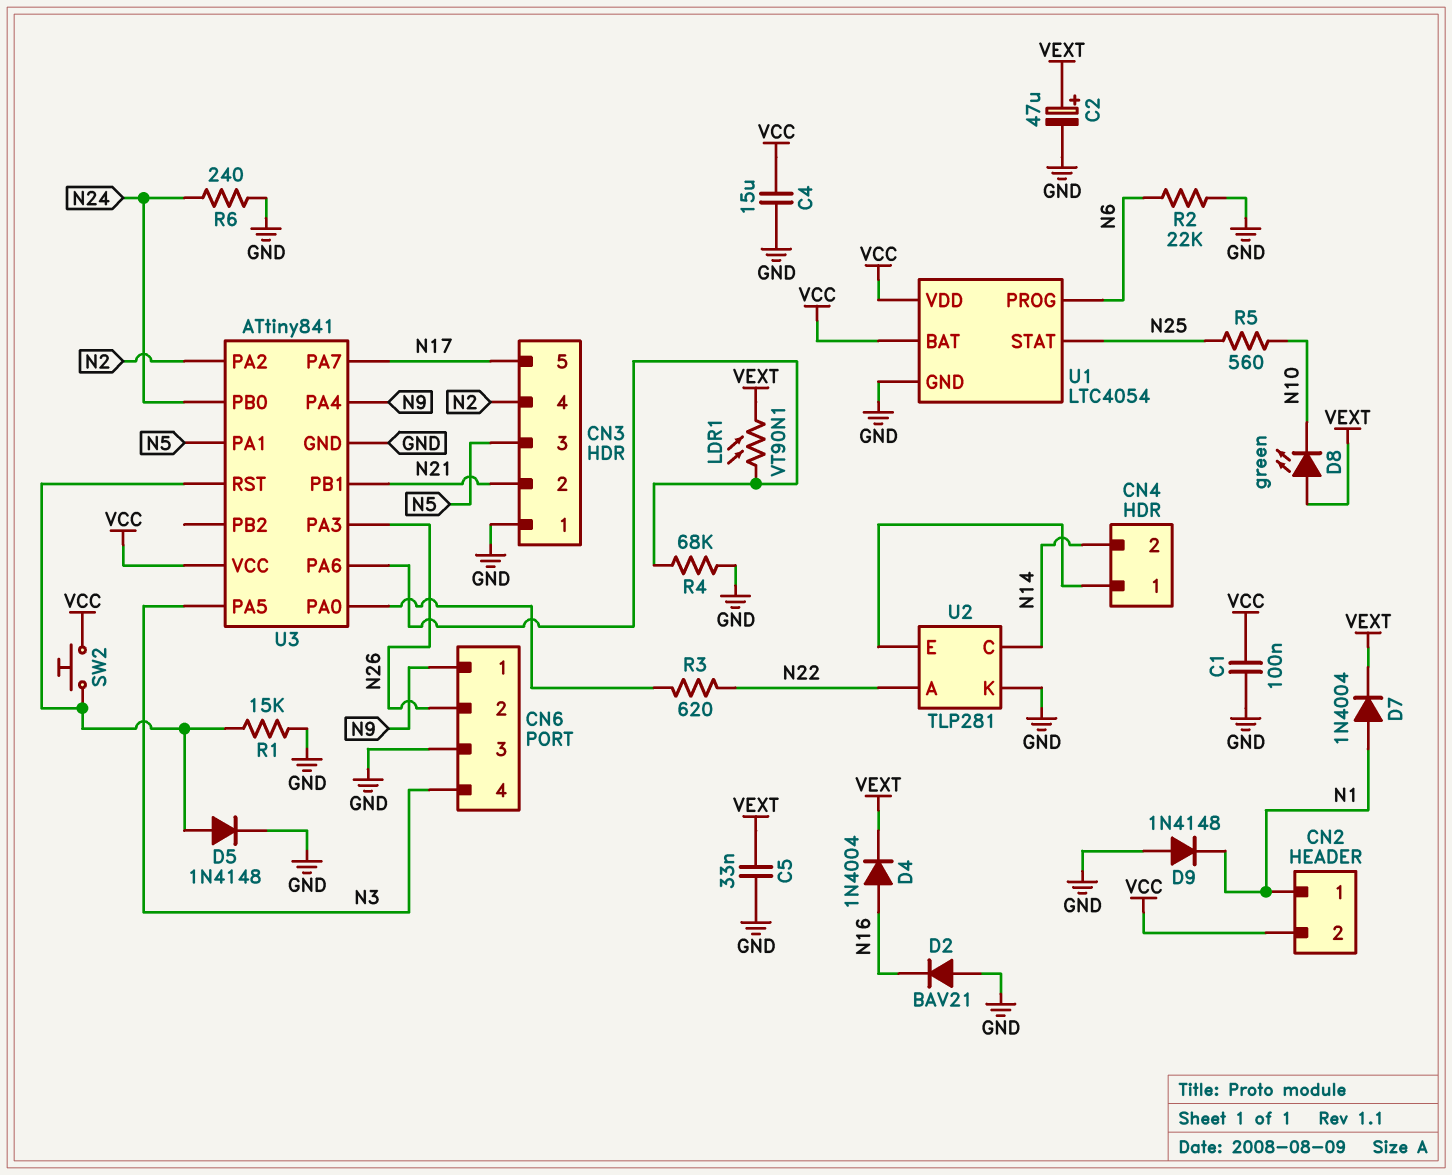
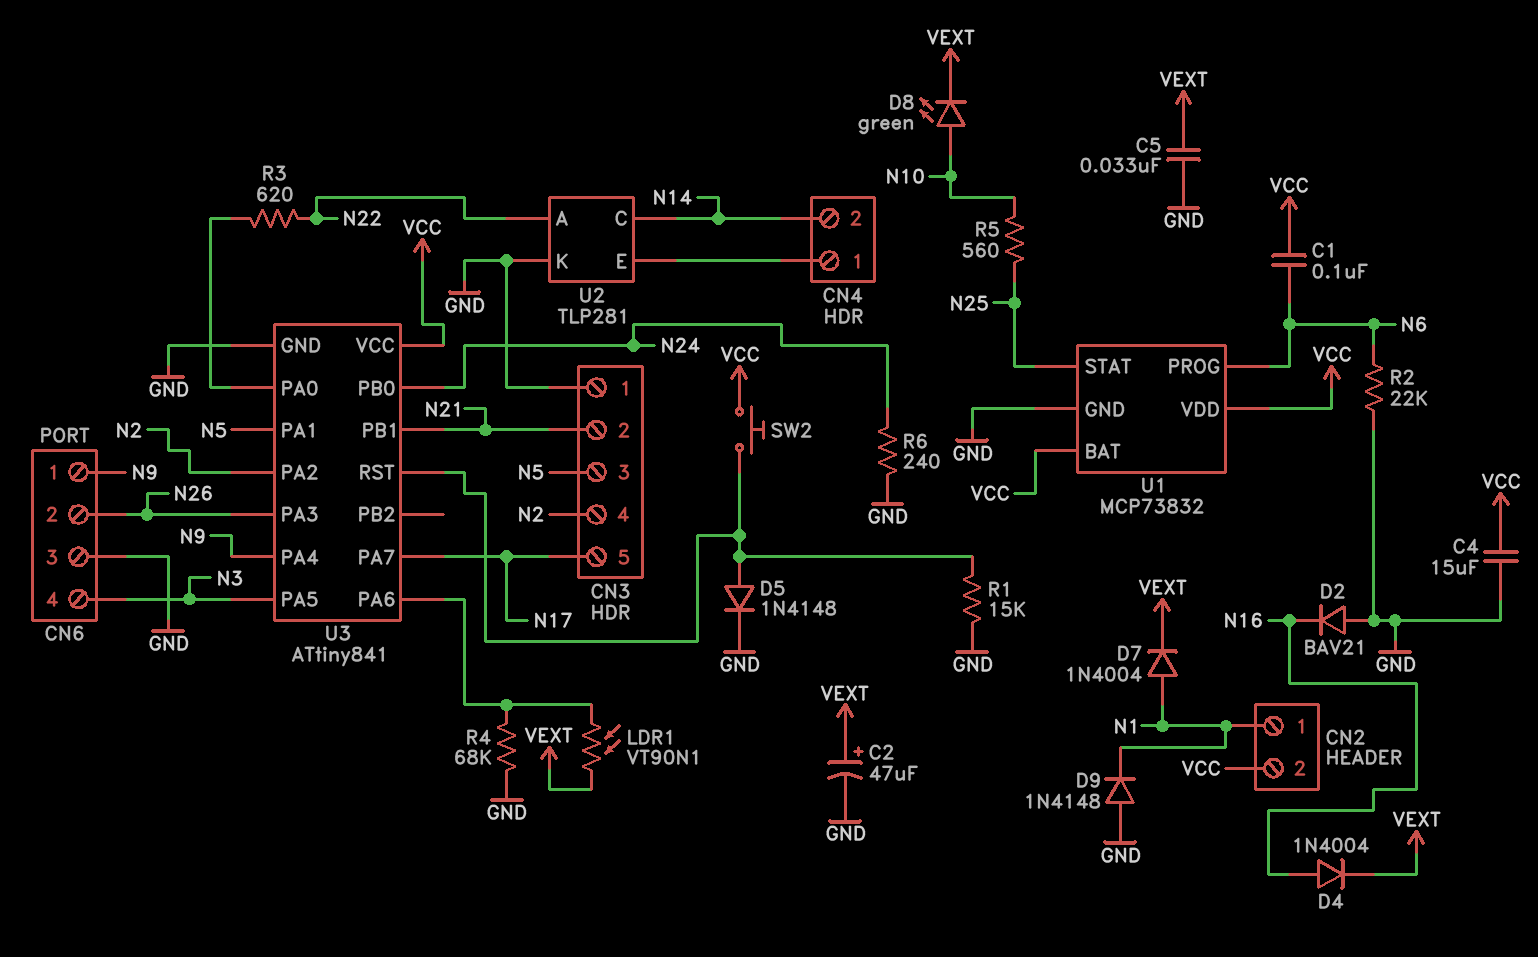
C1: 100nF (GND, VCC) -> 100nF (N6, VCC)
D8: LED green (A VEXT, K N10) -> LED green (A N10, K VEXT)
U1: LTC4054 -> MCP73832

